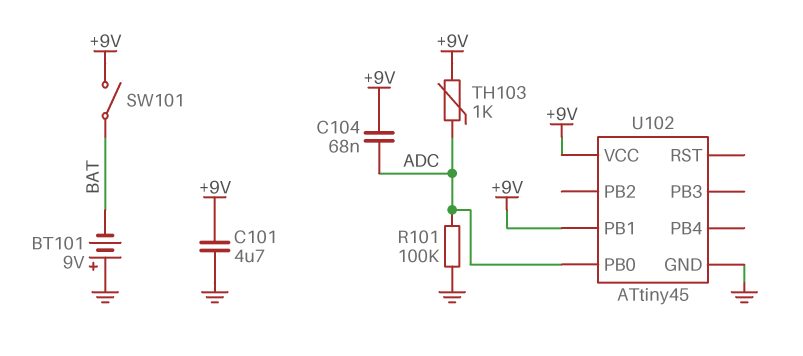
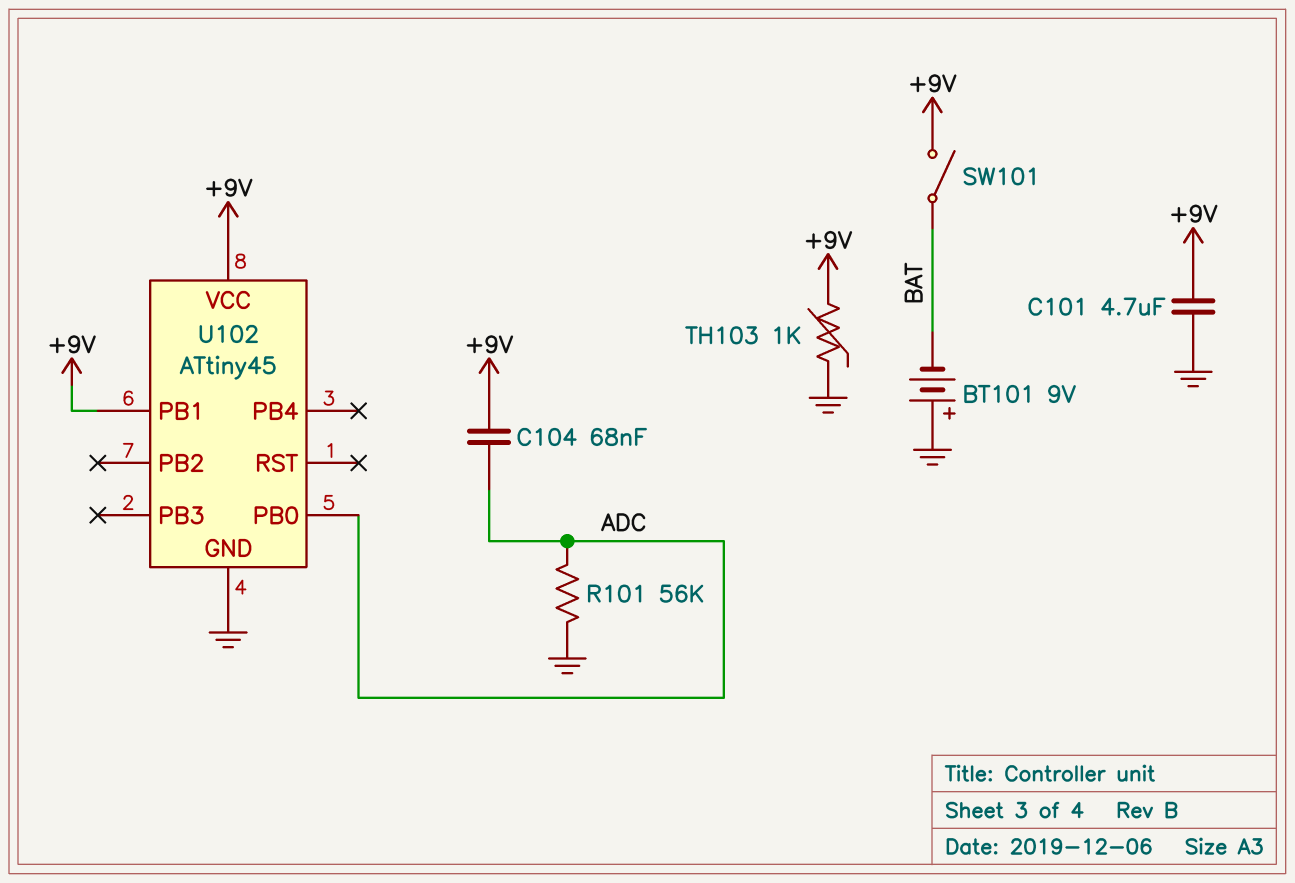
R101: 100k (ADC, GND) -> 56k (ADC, GND)
TH103: 1k (+9V, ADC) -> 1k (+9V, GND)

